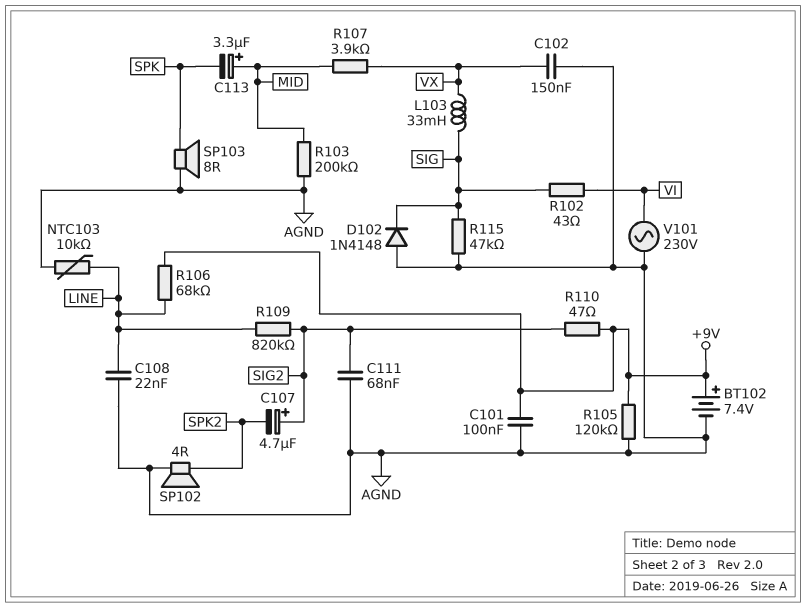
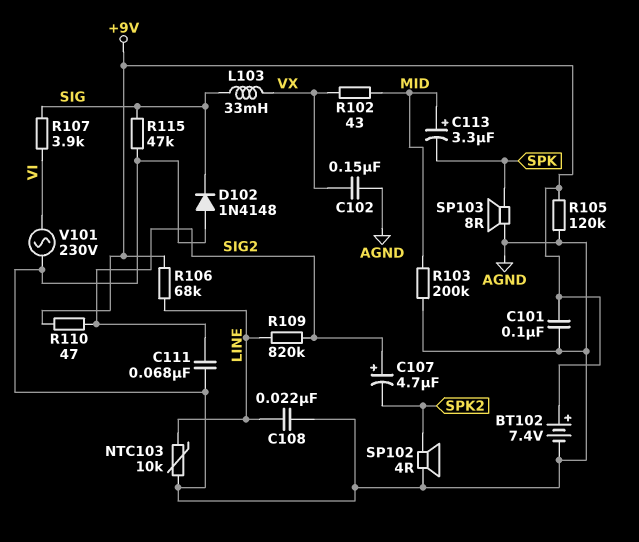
R102: 43 (SIG, VI) -> 43 (MID, VX)
R107: 3.9k (MID, VX) -> 3.9k (SIG, VI)

